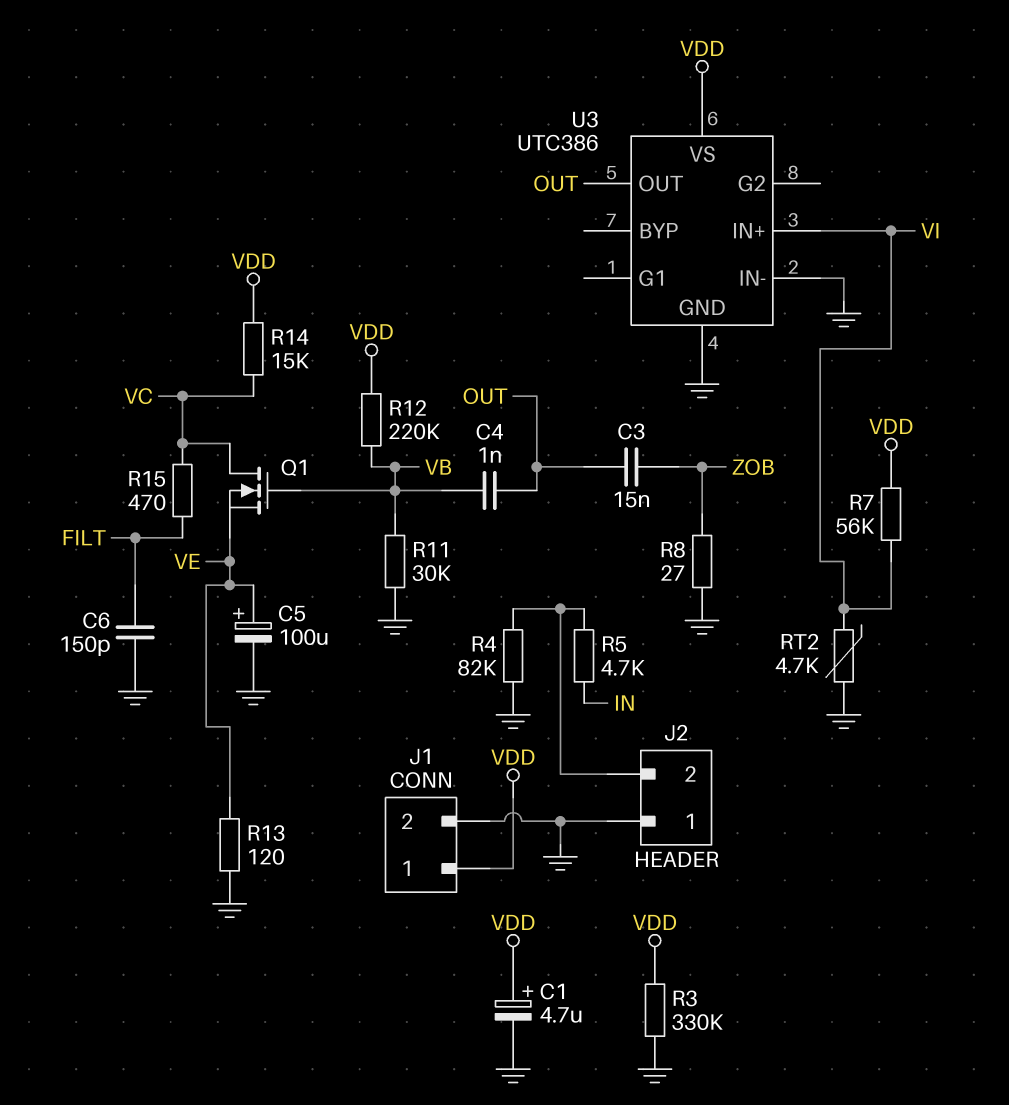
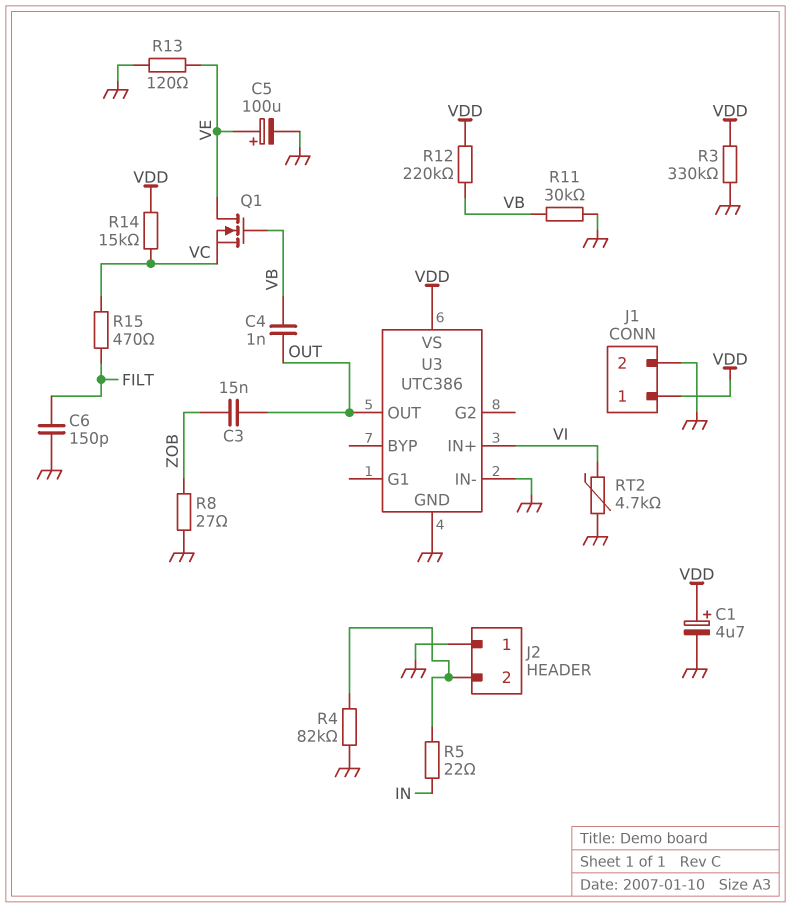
Q1: NMOS (G VB, D VC, S VE) -> NMOS (G VB, D VE, S VC)
R5: 4.7k (IN, J2/2) -> 22 (IN, J2/2)
R7: 56k (VDD, VI) -> none

